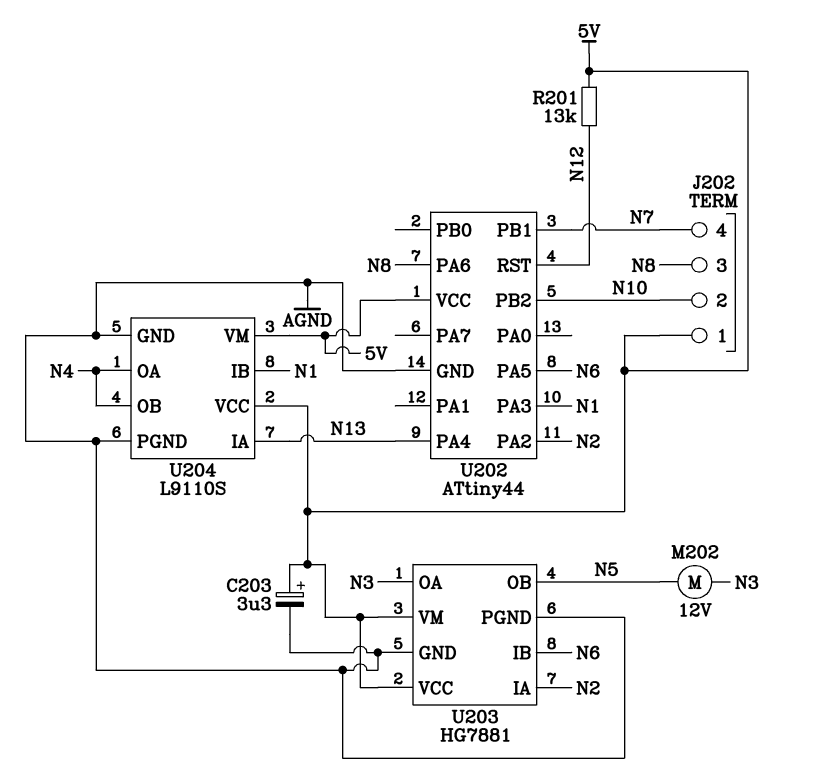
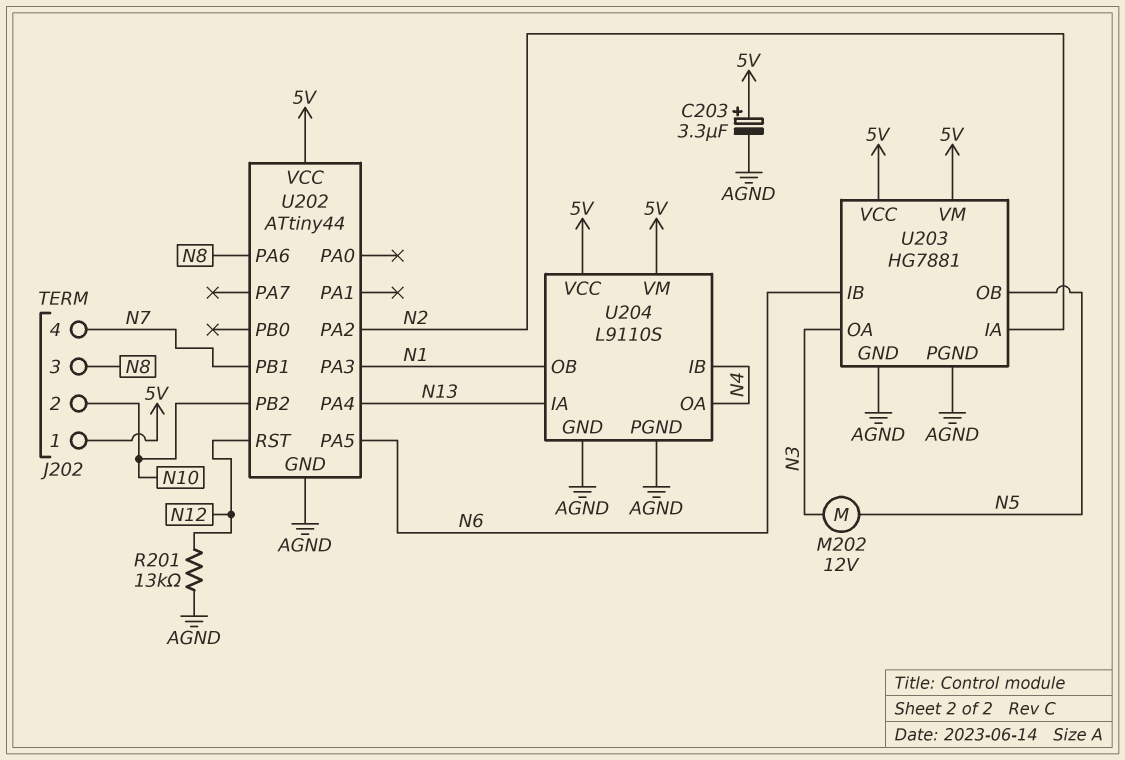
R201: 13k (5V, N12) -> 13k (AGND, N12)
U204 pin IB: N1 -> N4
U204 pin OB: N4 -> N1

